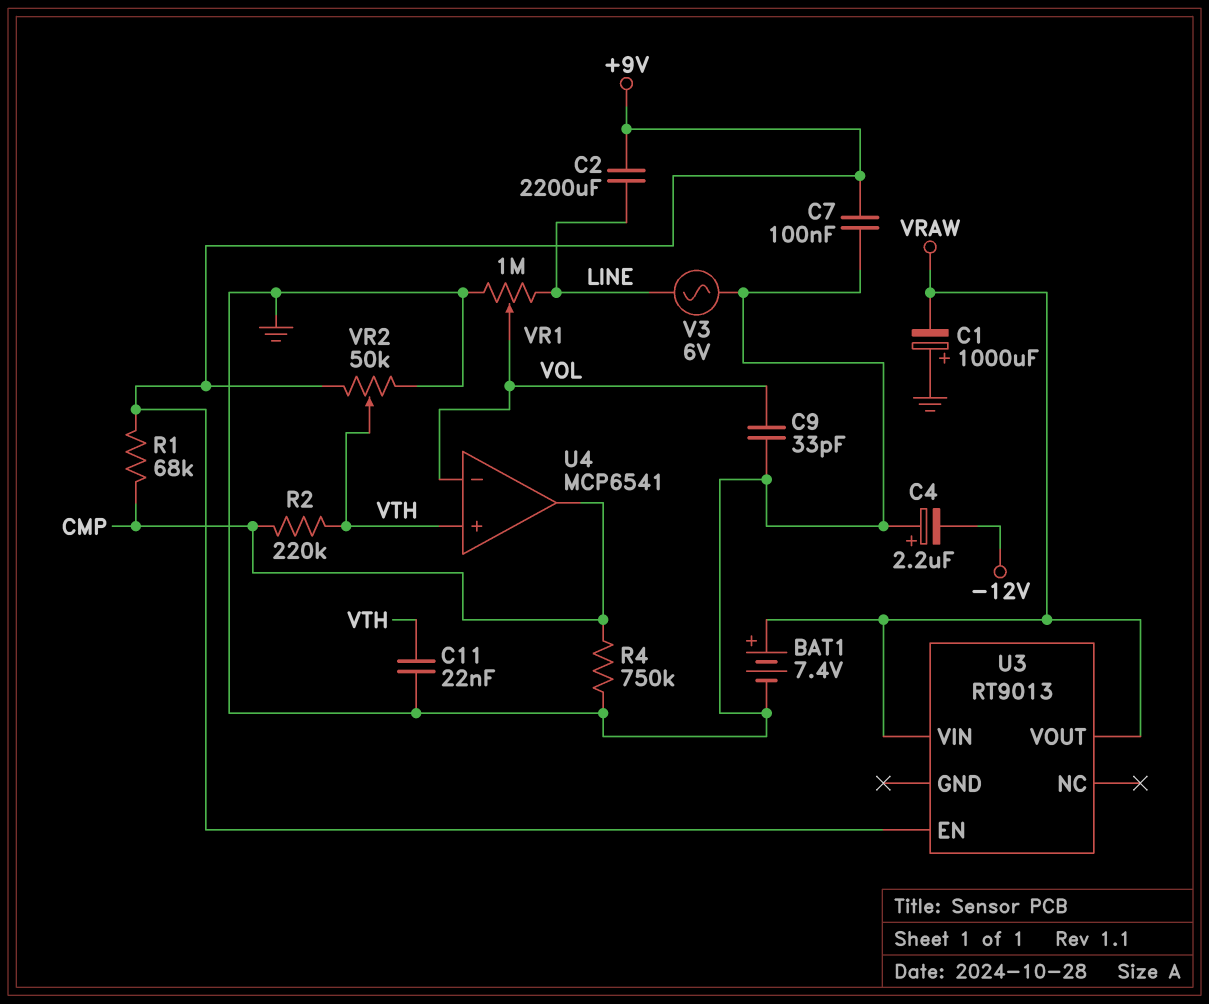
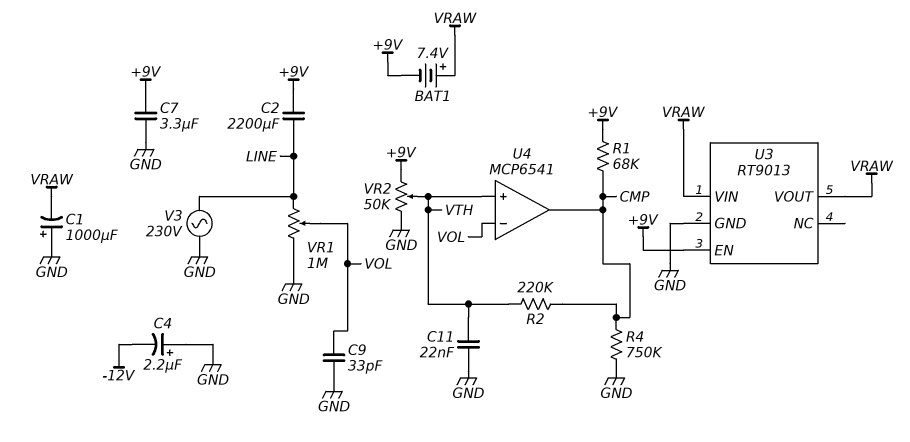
BAT1: 7.4V (plus VRAW, minus GND) -> 7.4V (plus VRAW, minus +9V)
C7: 100nF (+9V, GND) -> 3.3uF (+9V, GND)
U3 pin GND: none -> GND
V3: AC 6V (GND, LINE) -> AC 230V (GND, LINE)

